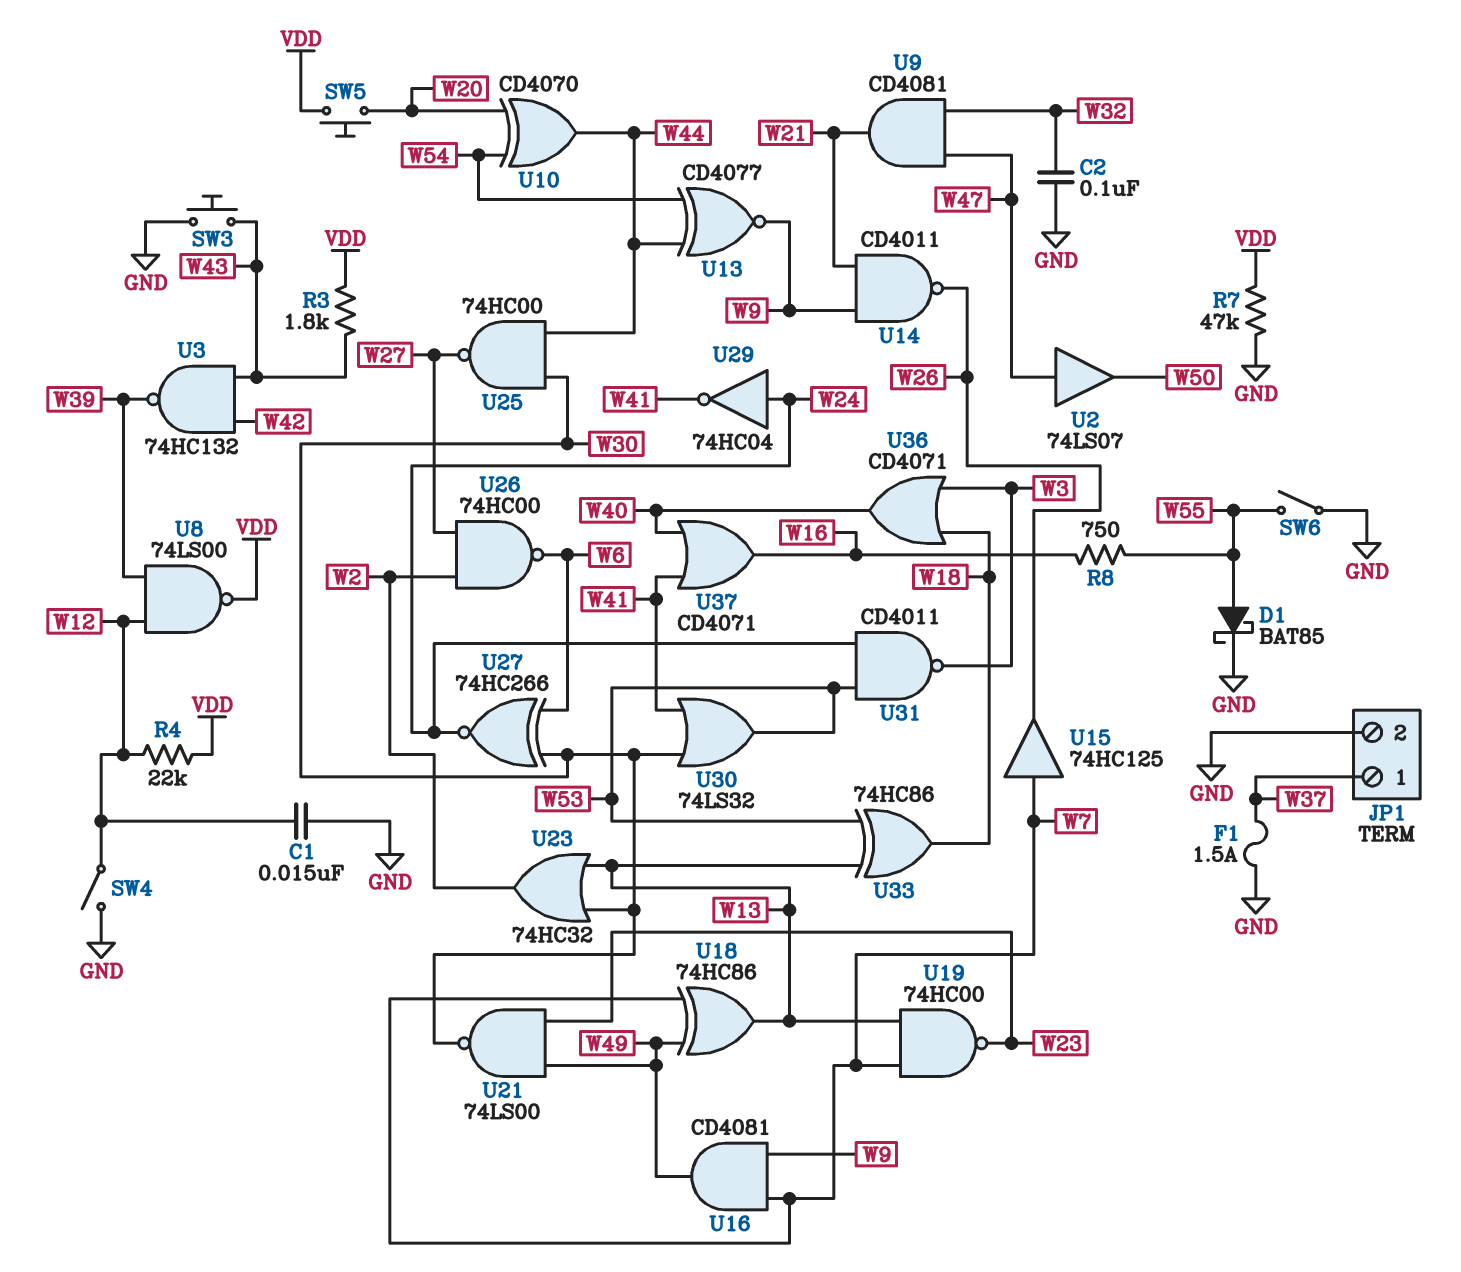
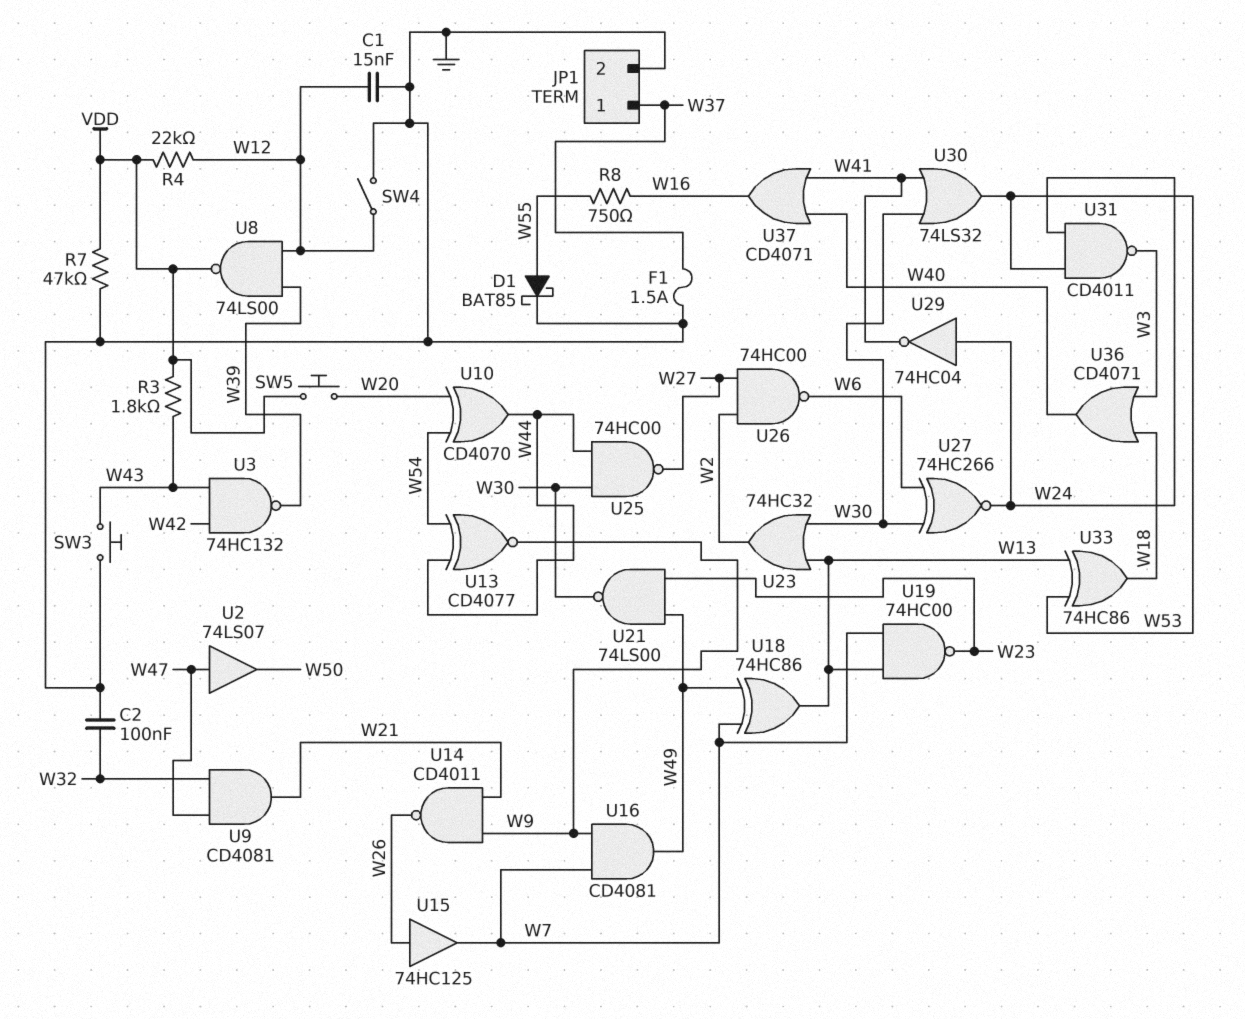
SW6: switch (GND, W55) -> none
U15: buffer 74HC125 (in W7, out W26) -> buffer 74HC125 (in W26, out W7)

